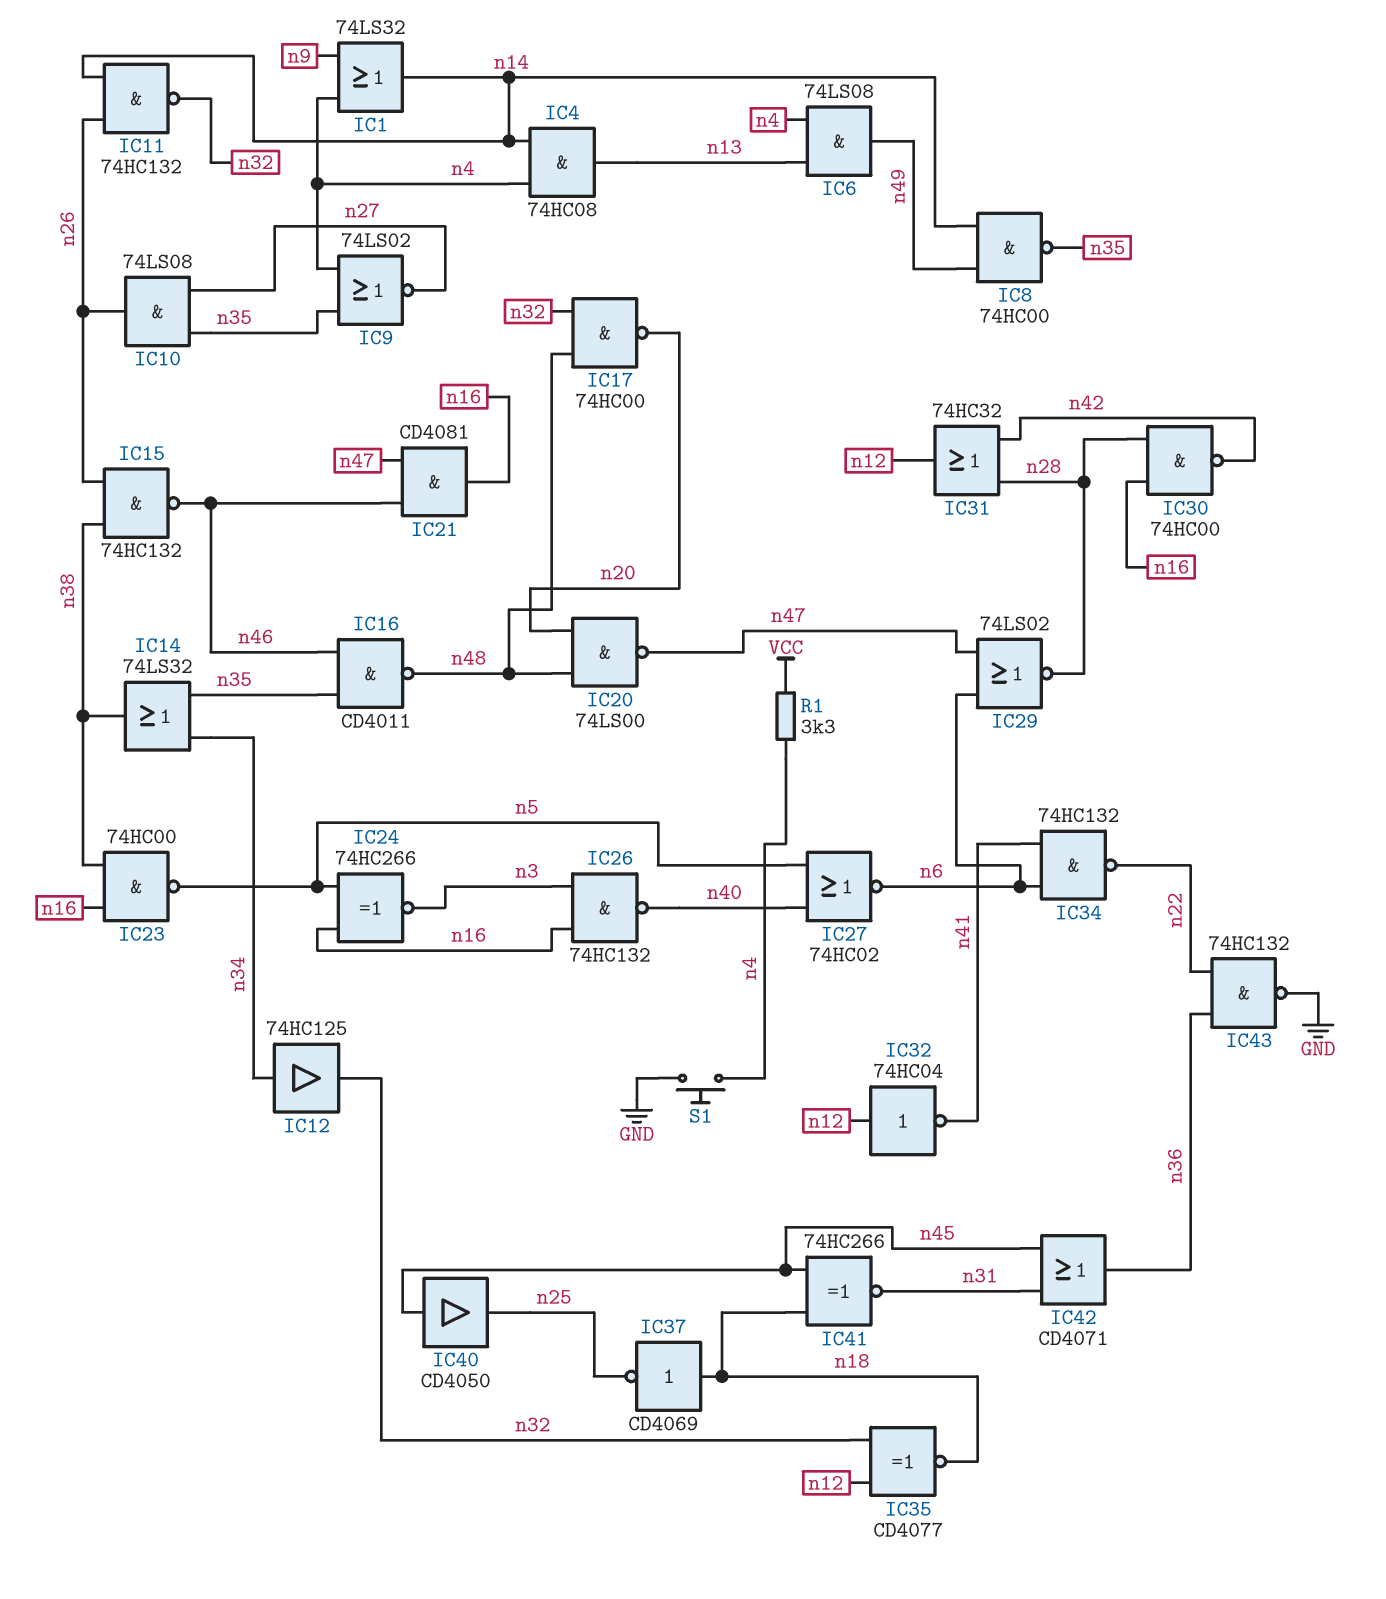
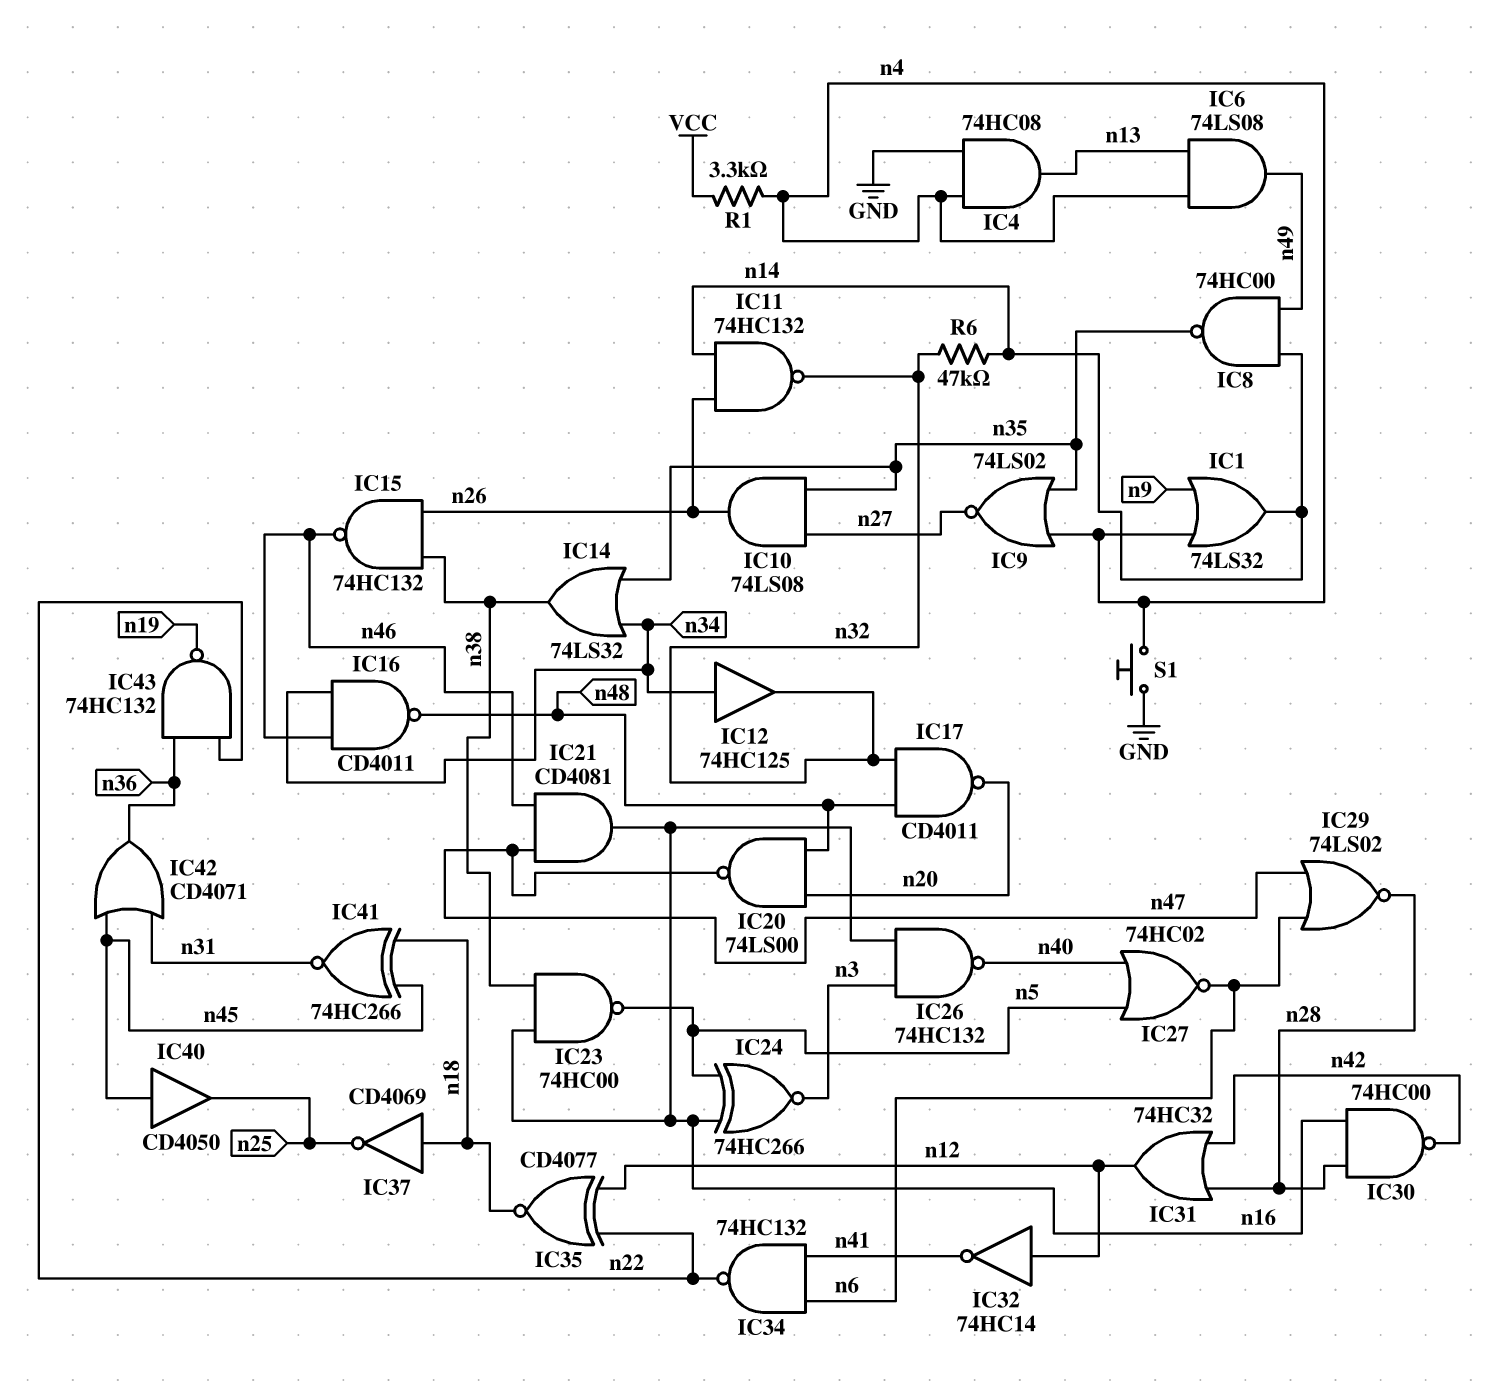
IC4: AND 74HC08 (in n4, in n14, out n13) -> AND 74HC08 (in GND, in n4, out n13)
IC16: NAND CD4011 (in n35, in n46, out n48) -> NAND CD4011 (in n34, in n46, out n48)
IC17: NAND 74HC00 (in n32, in n48, out n20) -> NAND CD4011 (in n32, in n48, out n20)
IC32: NOT 74HC04 (in n12, out n41) -> NOT 74HC14 (in n12, out n41)
IC35: XNOR CD4077 (in n12, in n32, out n18) -> XNOR CD4077 (in n12, in n22, out n18)
IC43: NAND 74HC132 (in n22, in n36, out GND) -> NAND 74HC132 (in n22, in n36, out n19)
R6: none -> 47k (n14, n32)

